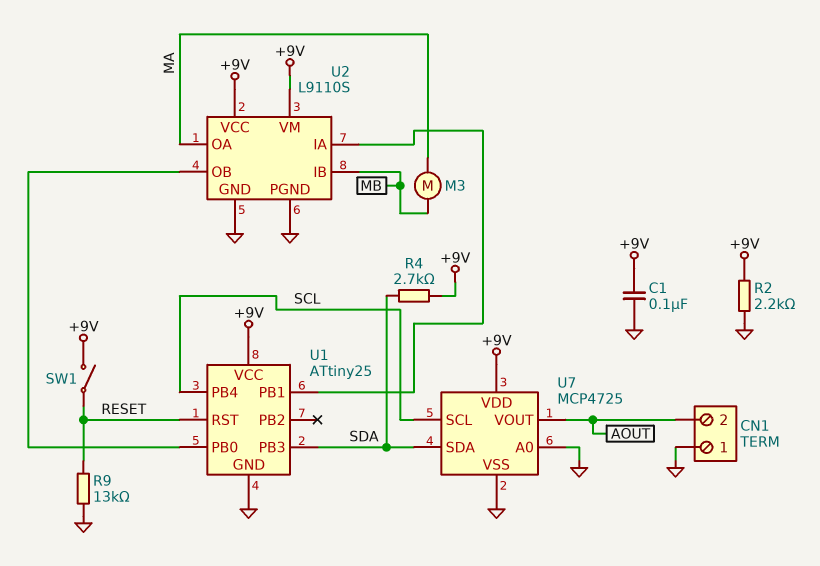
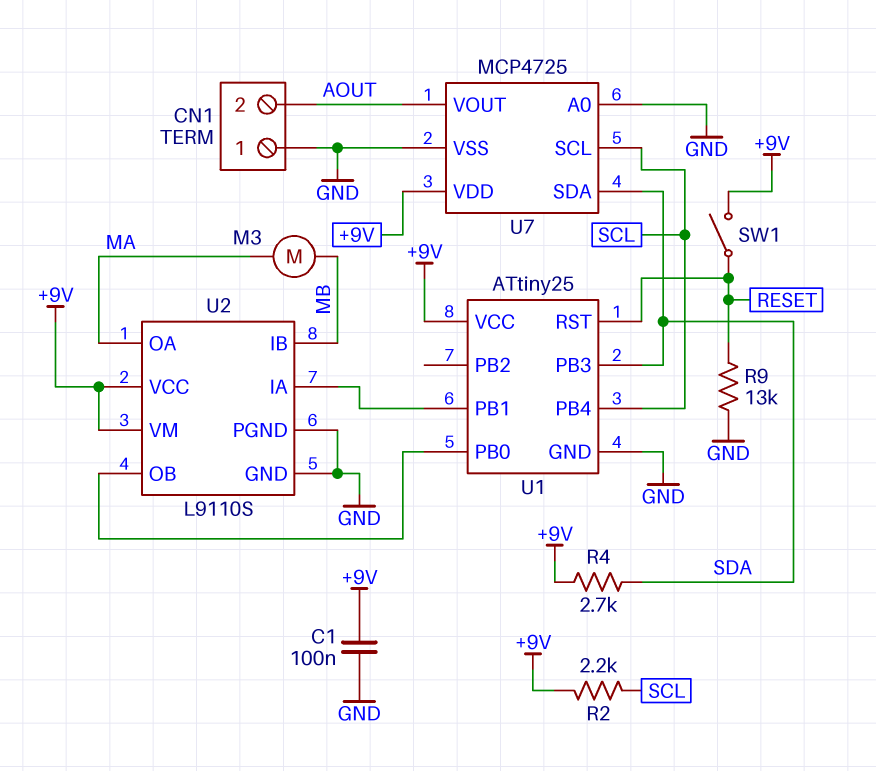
R2: 2.2k (+9V, GND) -> 2.2k (+9V, SCL)

